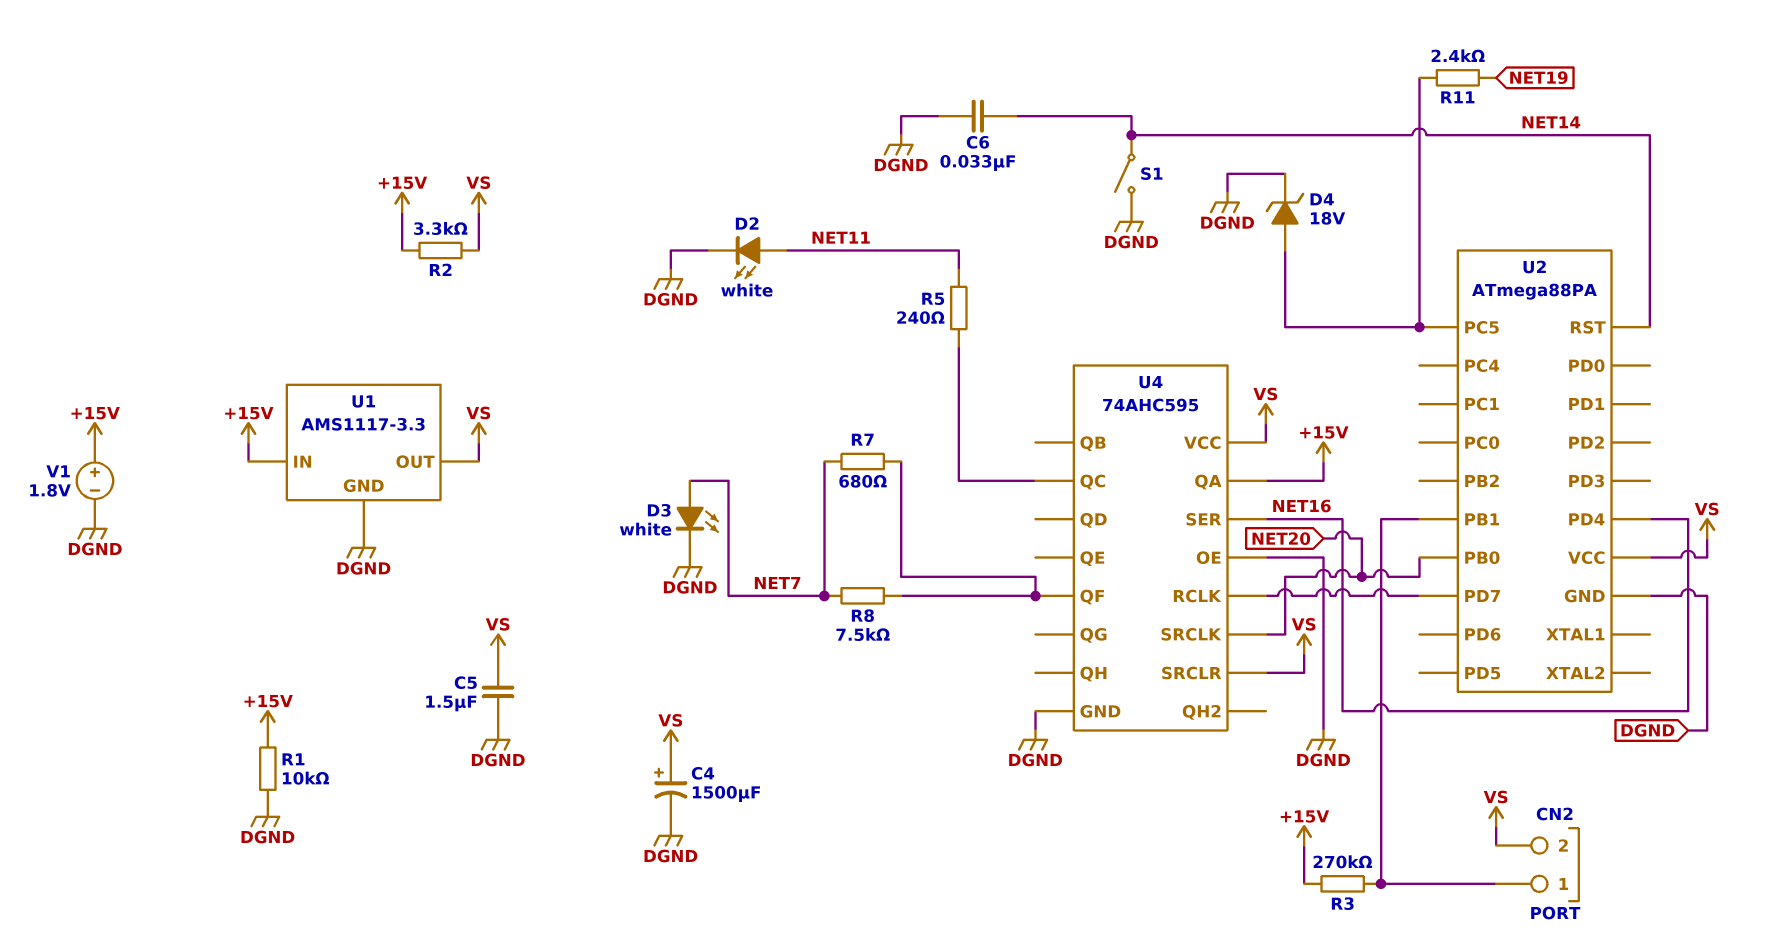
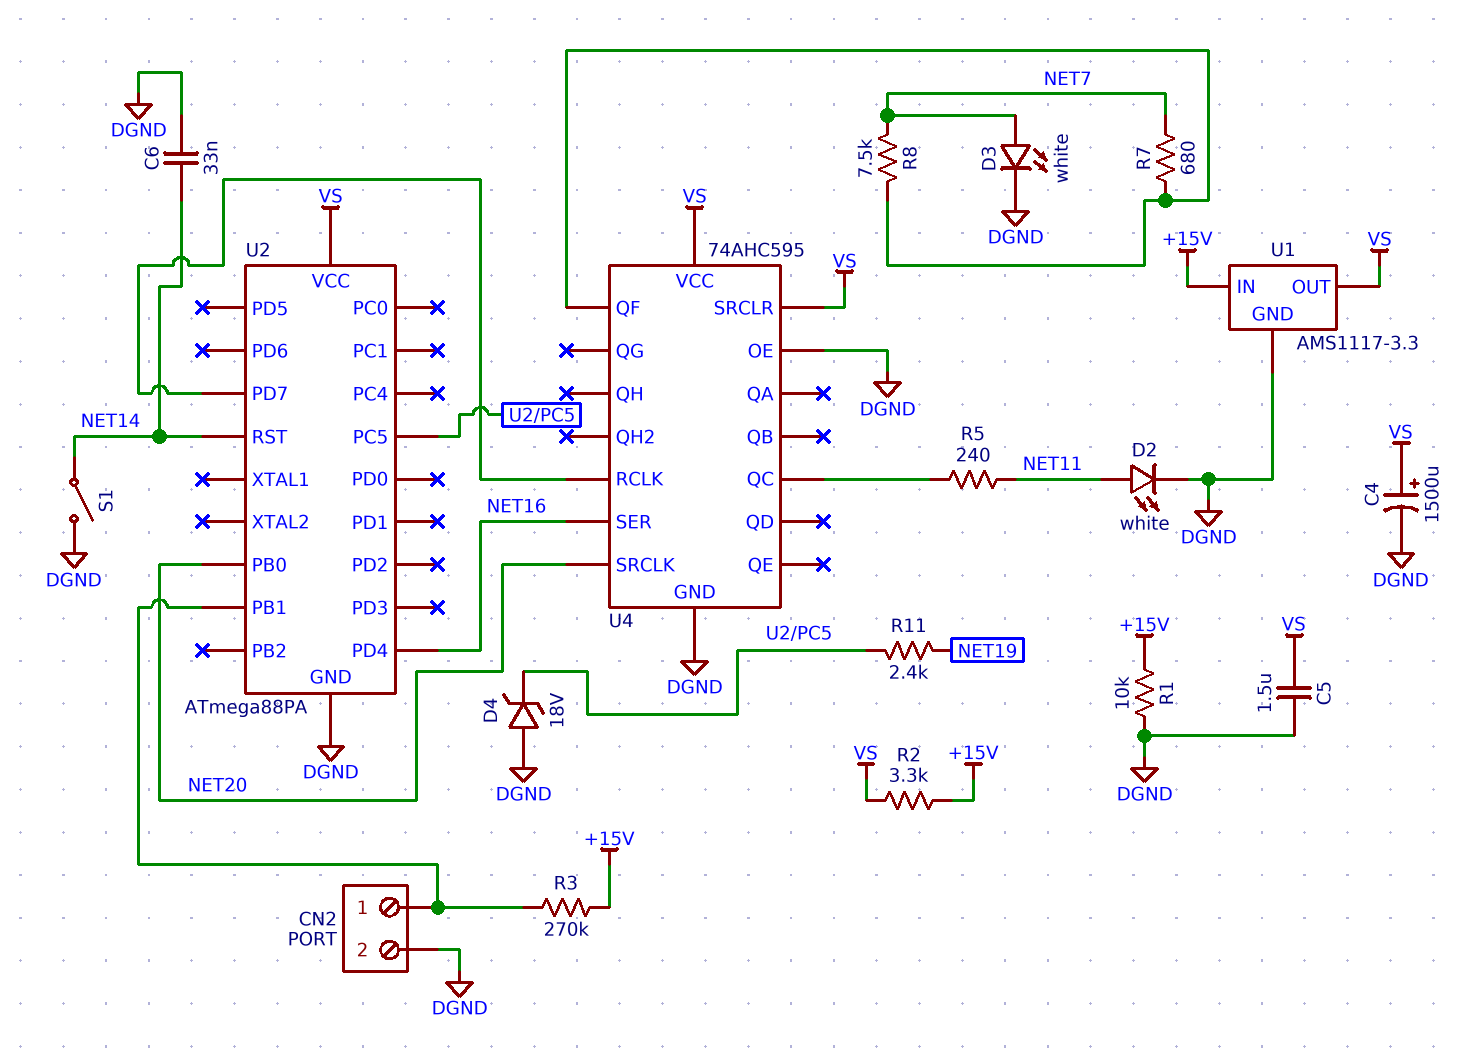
CN2 pin 2: VS -> DGND
D4: zener 18V (A U2/PC5, K DGND) -> zener 18V (A DGND, K U2/PC5)
U4 pin QA: +15V -> none
V1: 1.8V (plus +15V, minus DGND) -> none

